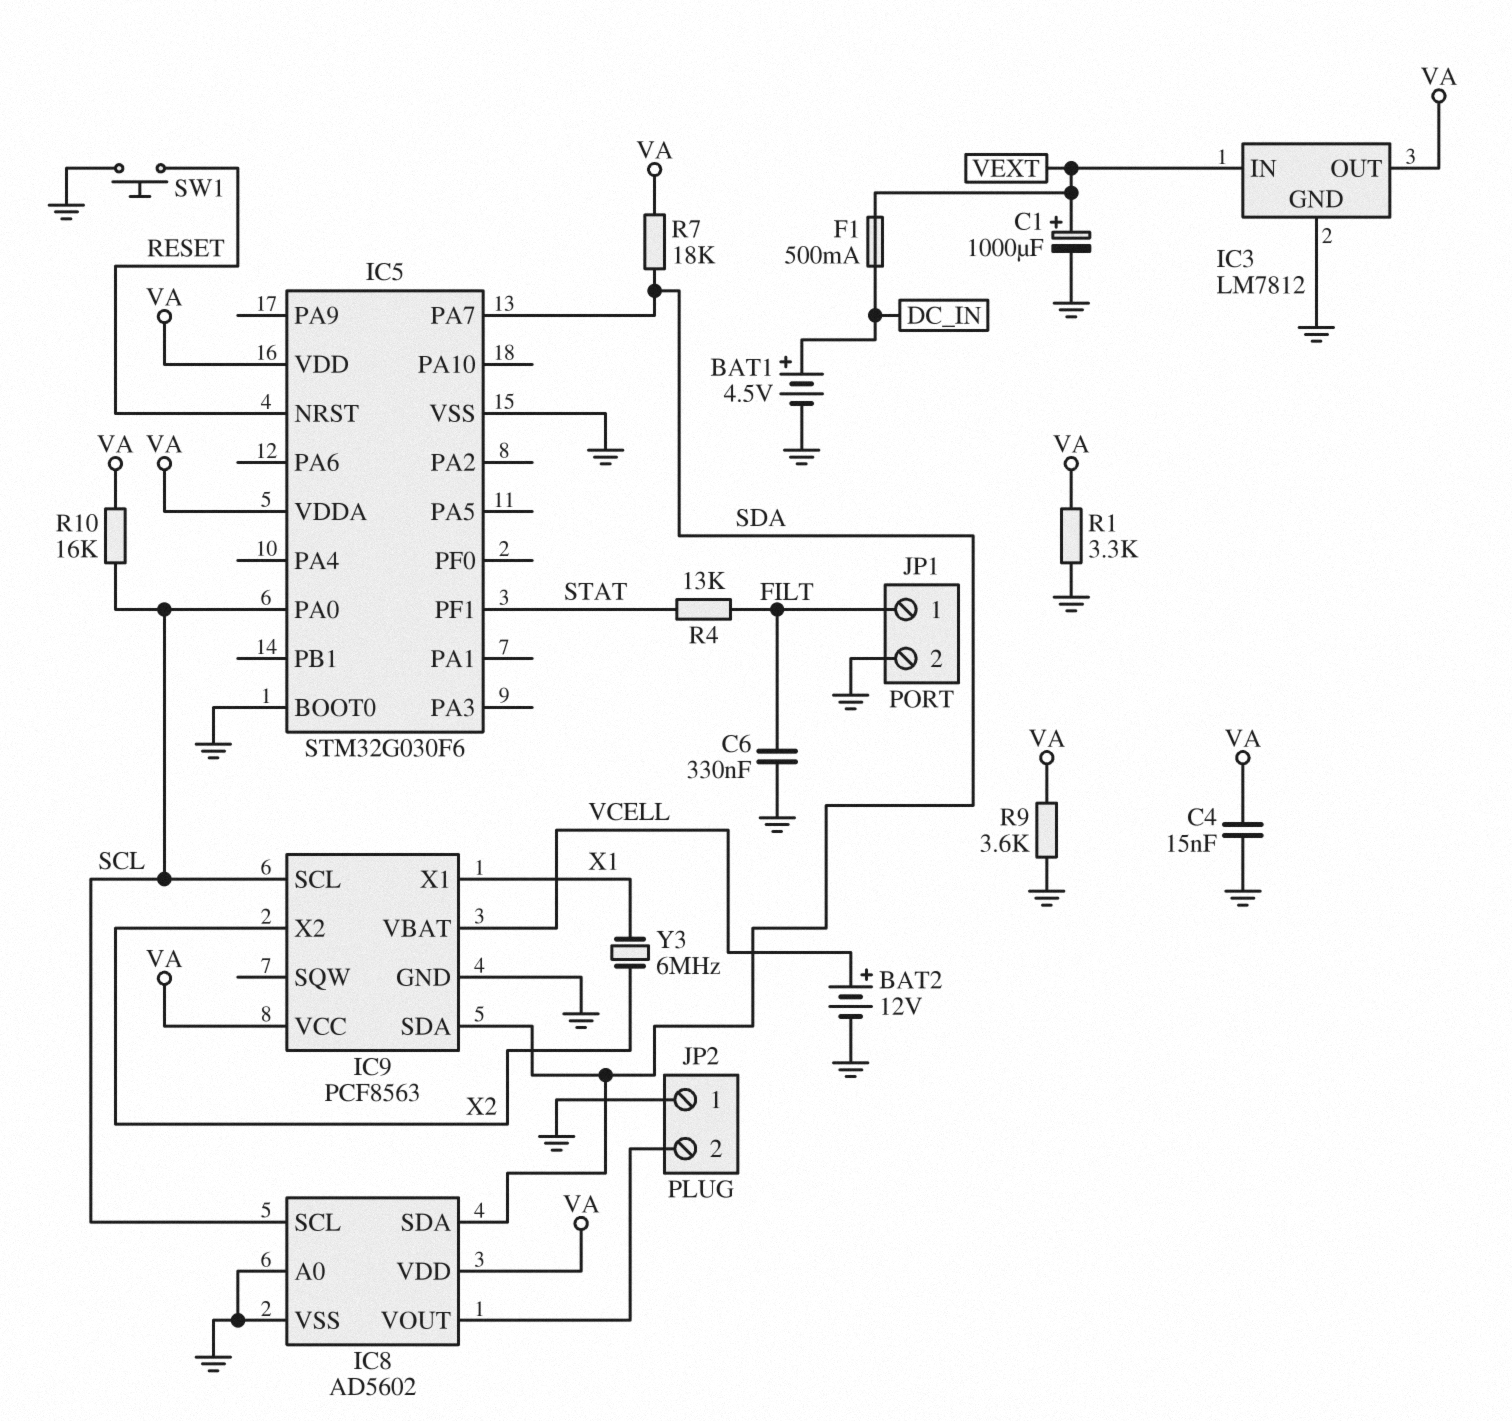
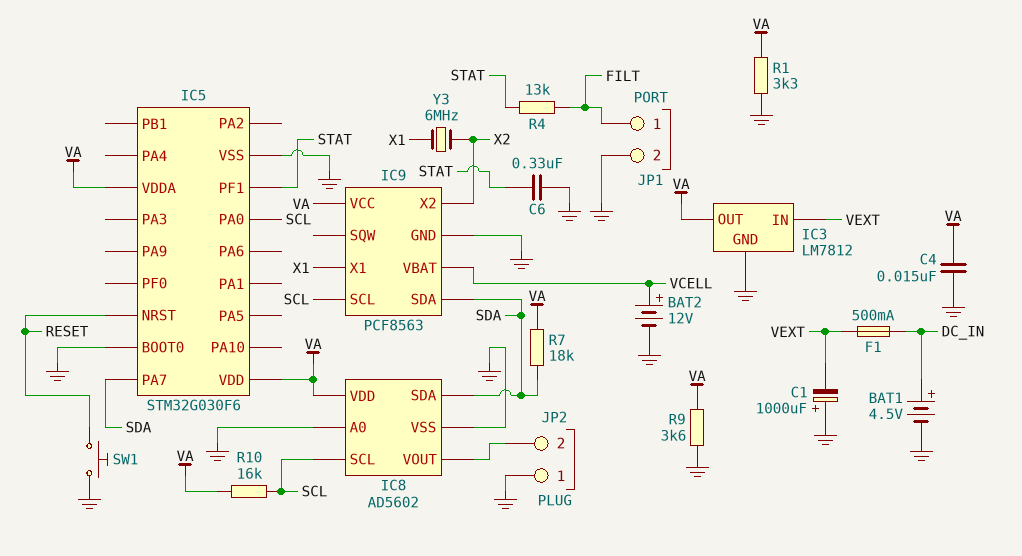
C1: 1000uF (plus VEXT, minus GND) -> 1000uF (plus GND, minus VEXT)
C6: 330nF (FILT, GND) -> 330nF (GND, STAT)

